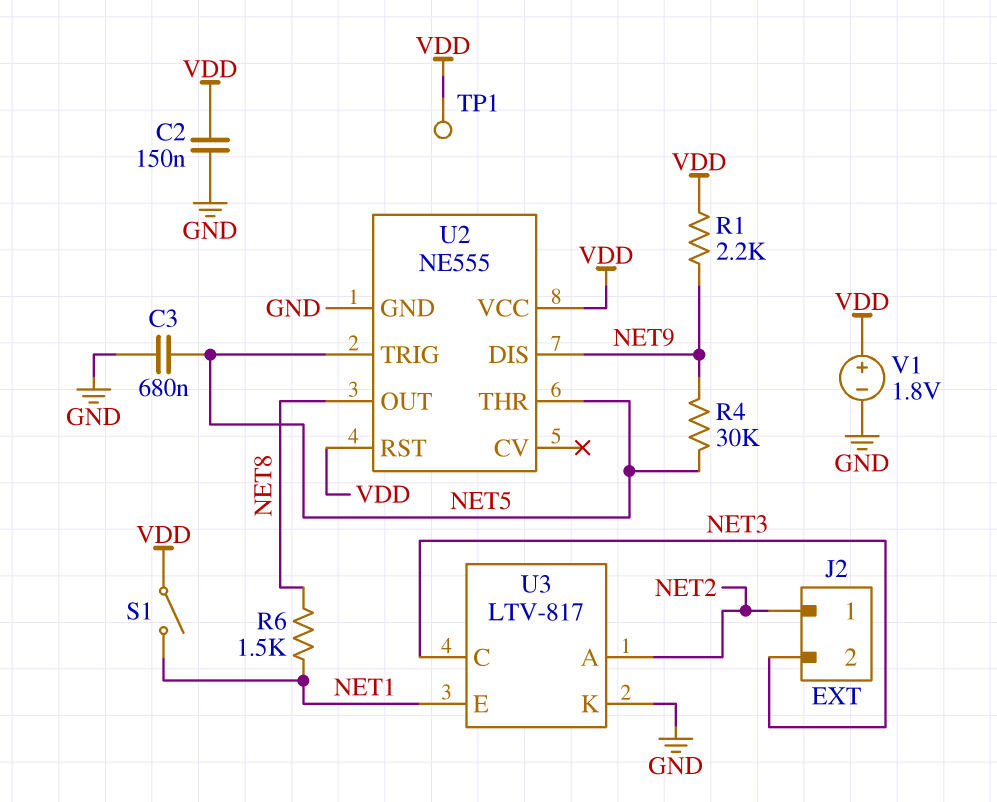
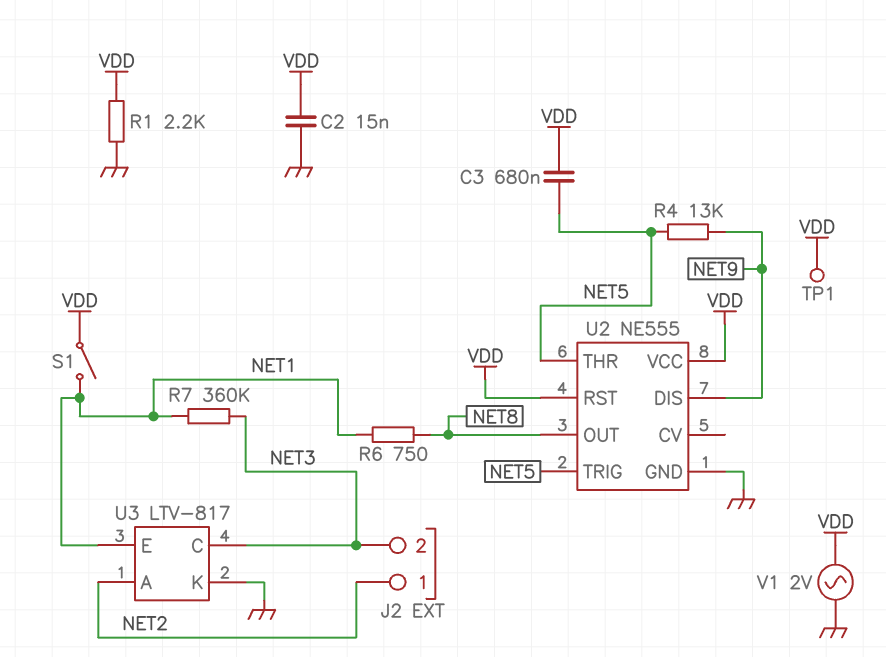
C2: 150nF (GND, VDD) -> 15nF (GND, VDD)
C3: 680nF (GND, NET5) -> 680nF (NET5, VDD)
R1: 2.2k (NET9, VDD) -> 2.2k (GND, VDD)
R4: 30k (NET5, NET9) -> 13k (NET5, NET9)
R6: 1.5k (NET1, NET8) -> 750 (NET1, NET8)
R7: none -> 360k (NET1, NET3)
V1: 1.8V (plus VDD, minus GND) -> AC 2V (GND, VDD)

